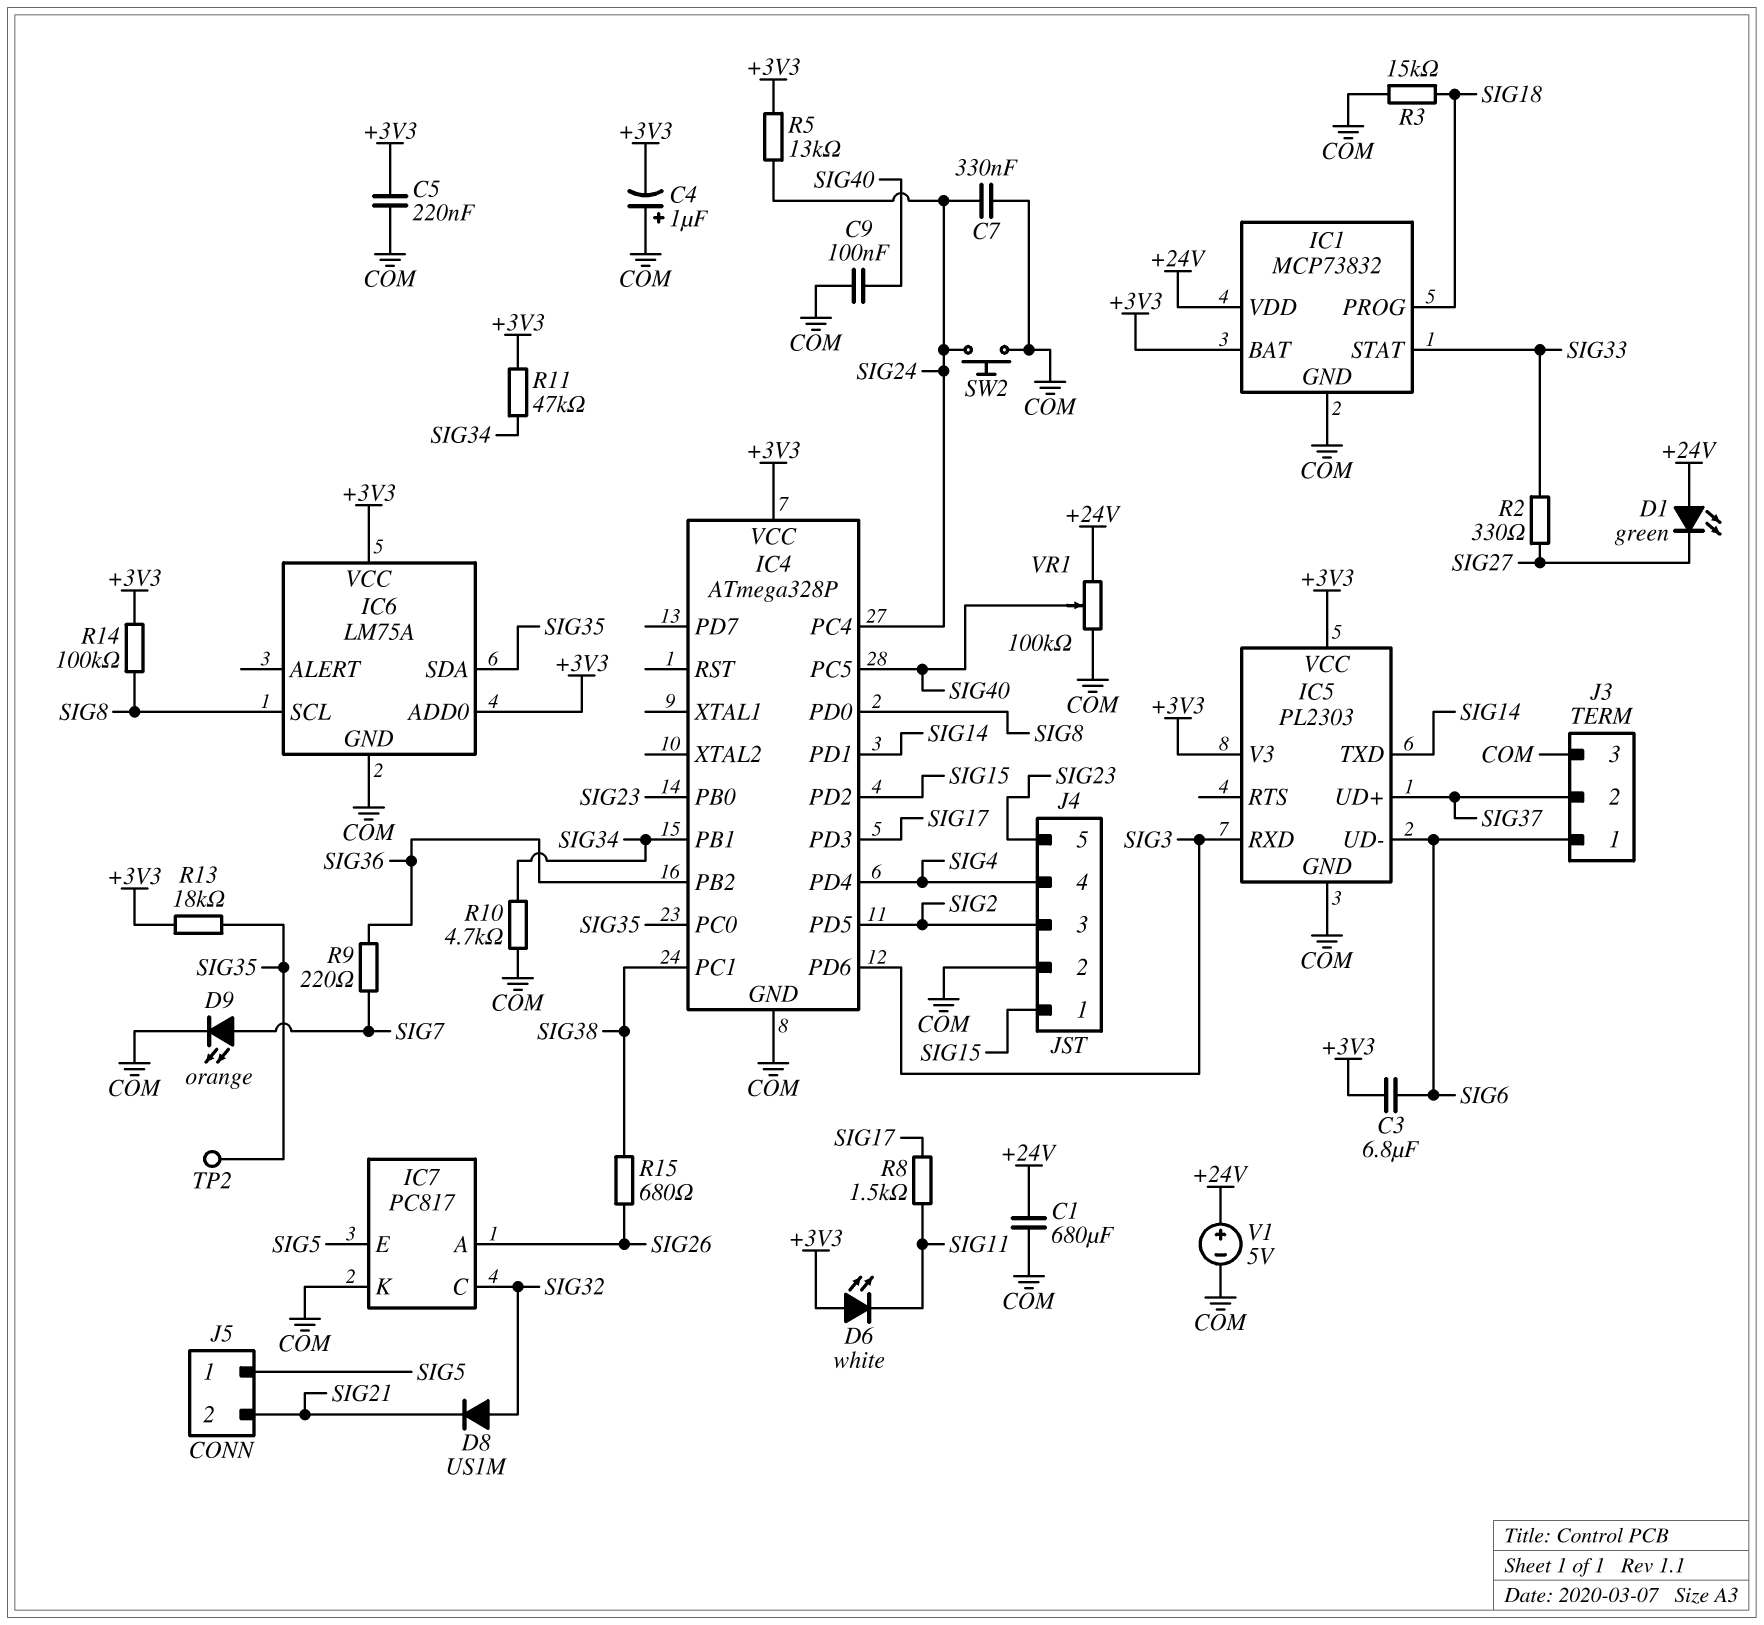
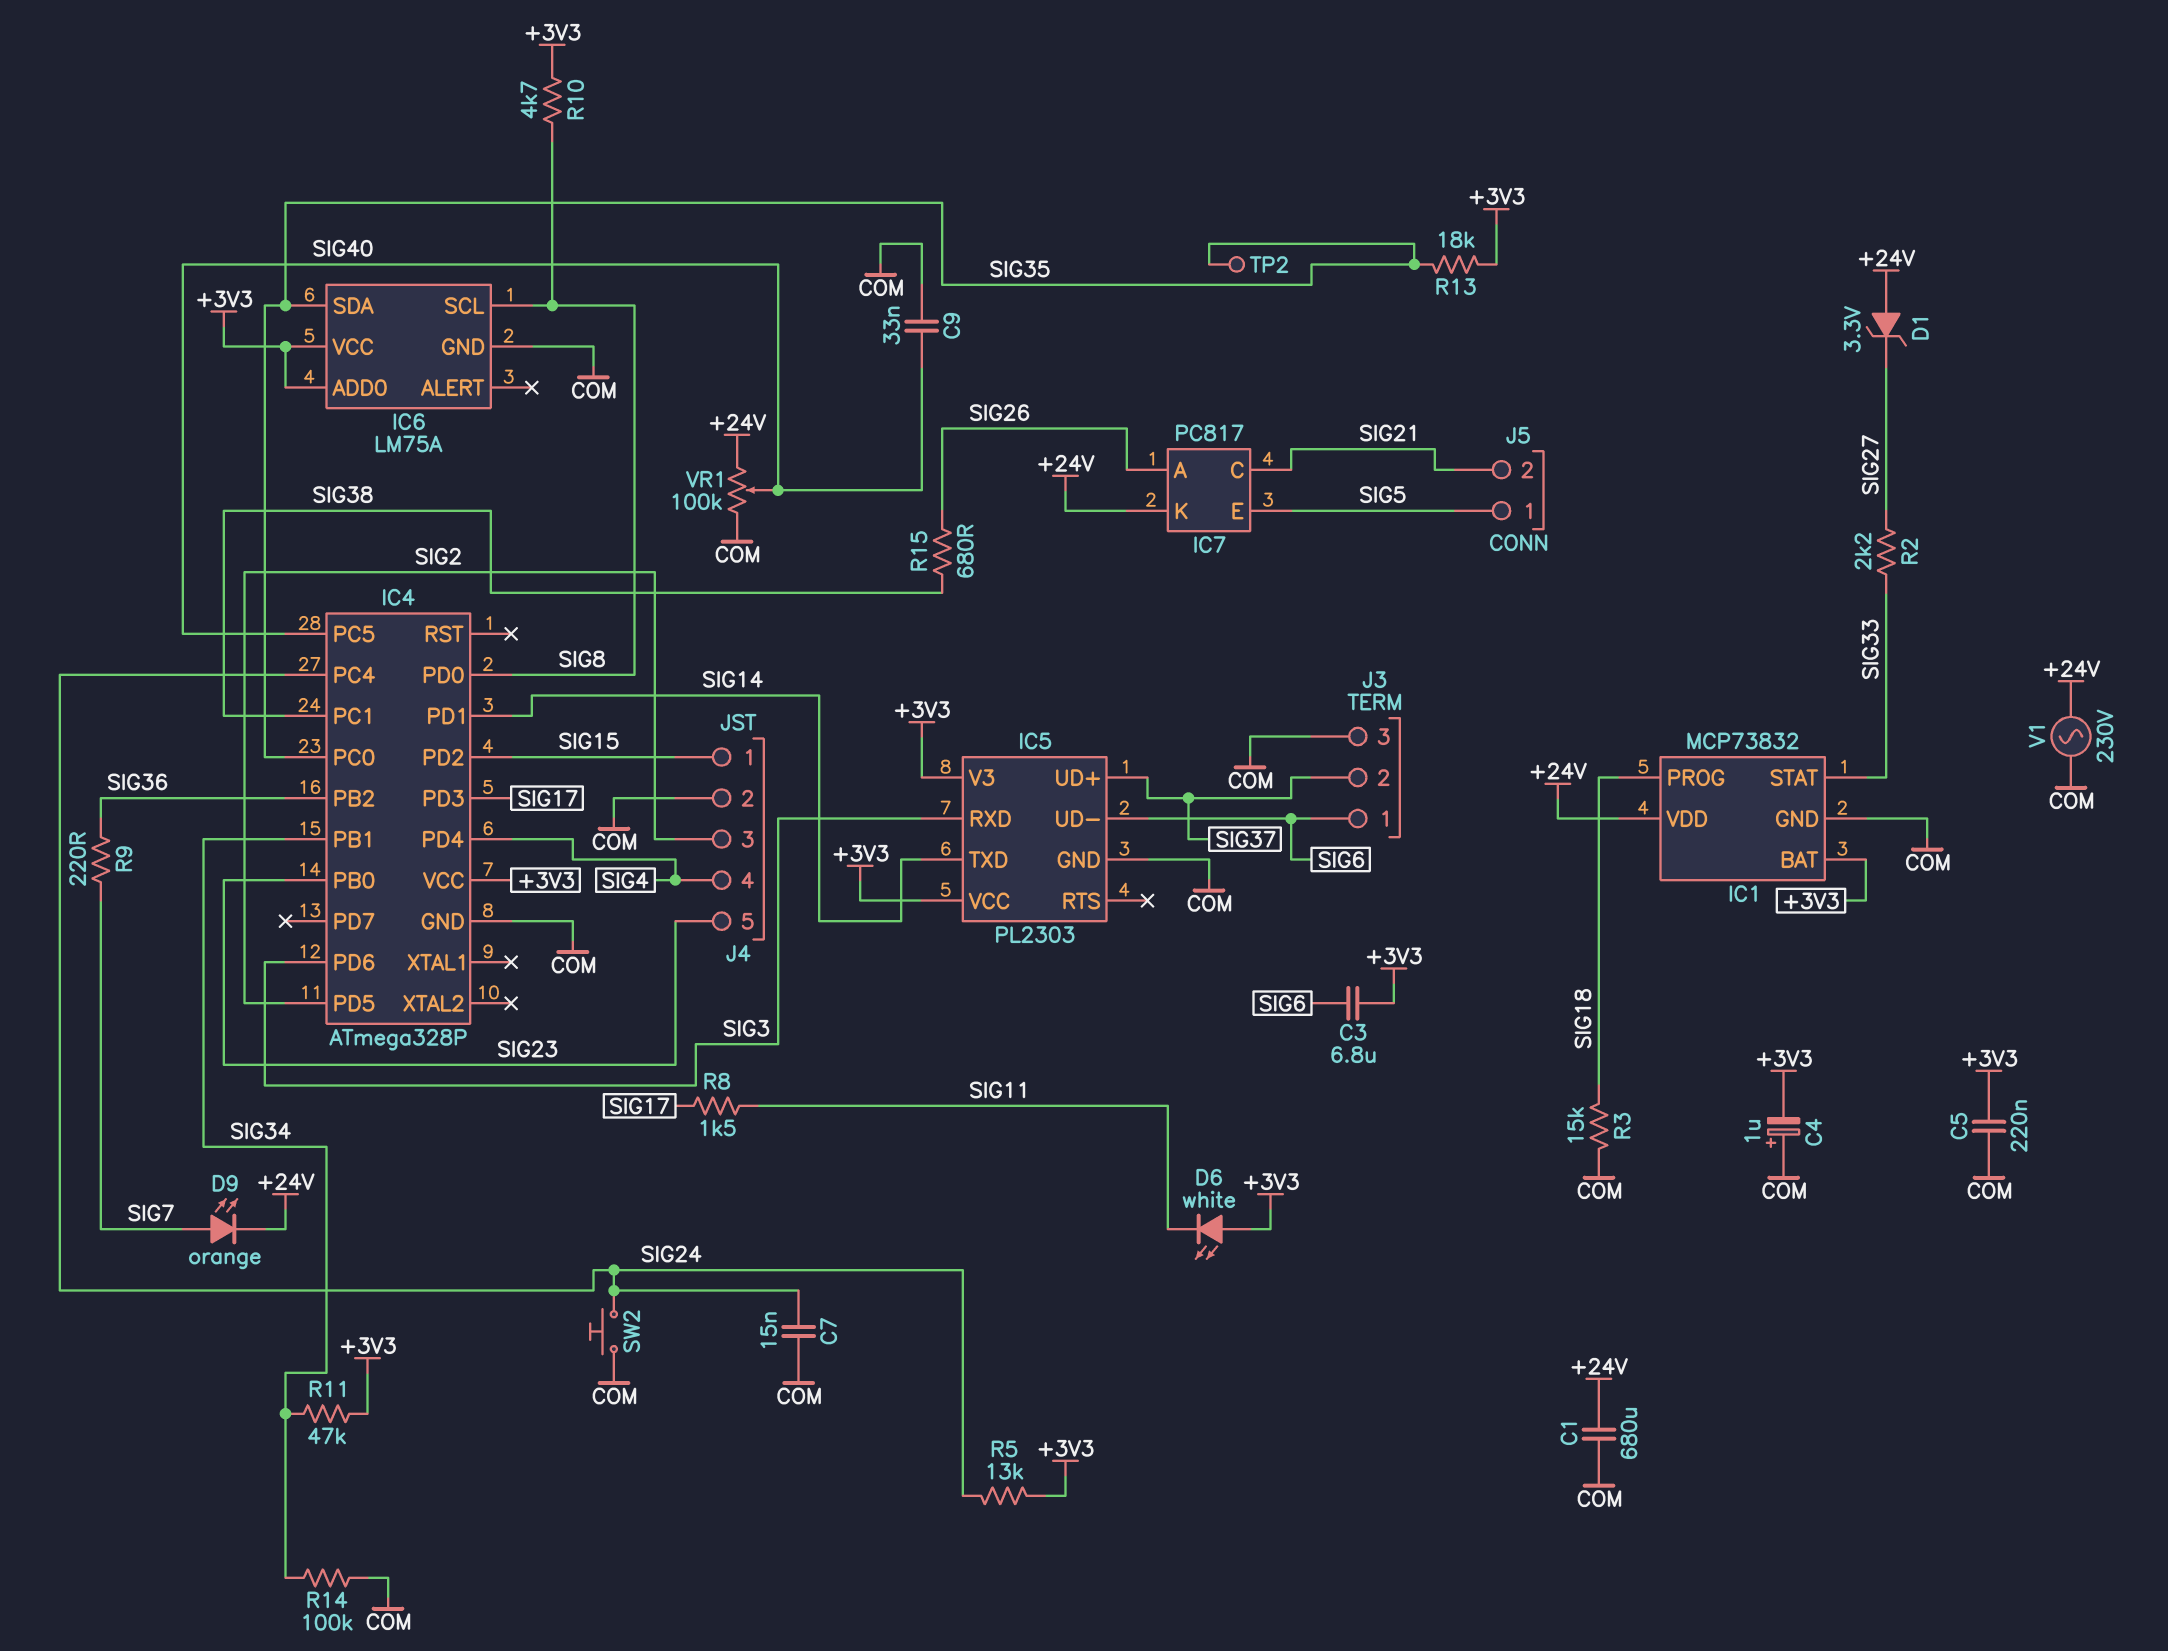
C7: 330nF (COM, SIG24) -> 15nF (COM, SIG24)
C9: 100nF (COM, SIG40) -> 33nF (COM, SIG40)
D1: LED green (A +24V, K SIG27) -> zener 3.3V (A +24V, K SIG27)
D8: diode US1M (A SIG32, K SIG21) -> none
D9: LED orange (A SIG7, K COM) -> LED orange (A SIG7, K +24V)
IC7 pin C: SIG32 -> SIG21
IC7 pin K: COM -> +24V
R2: 330 (SIG27, SIG33) -> 2.2k (SIG27, SIG33)
R10: 4.7k (COM, SIG34) -> 4.7k (+3V3, SIG8)
R14: 100k (+3V3, SIG8) -> 100k (COM, SIG34)
V1: 5V (plus +24V, minus COM) -> AC 230V (+24V, COM)

